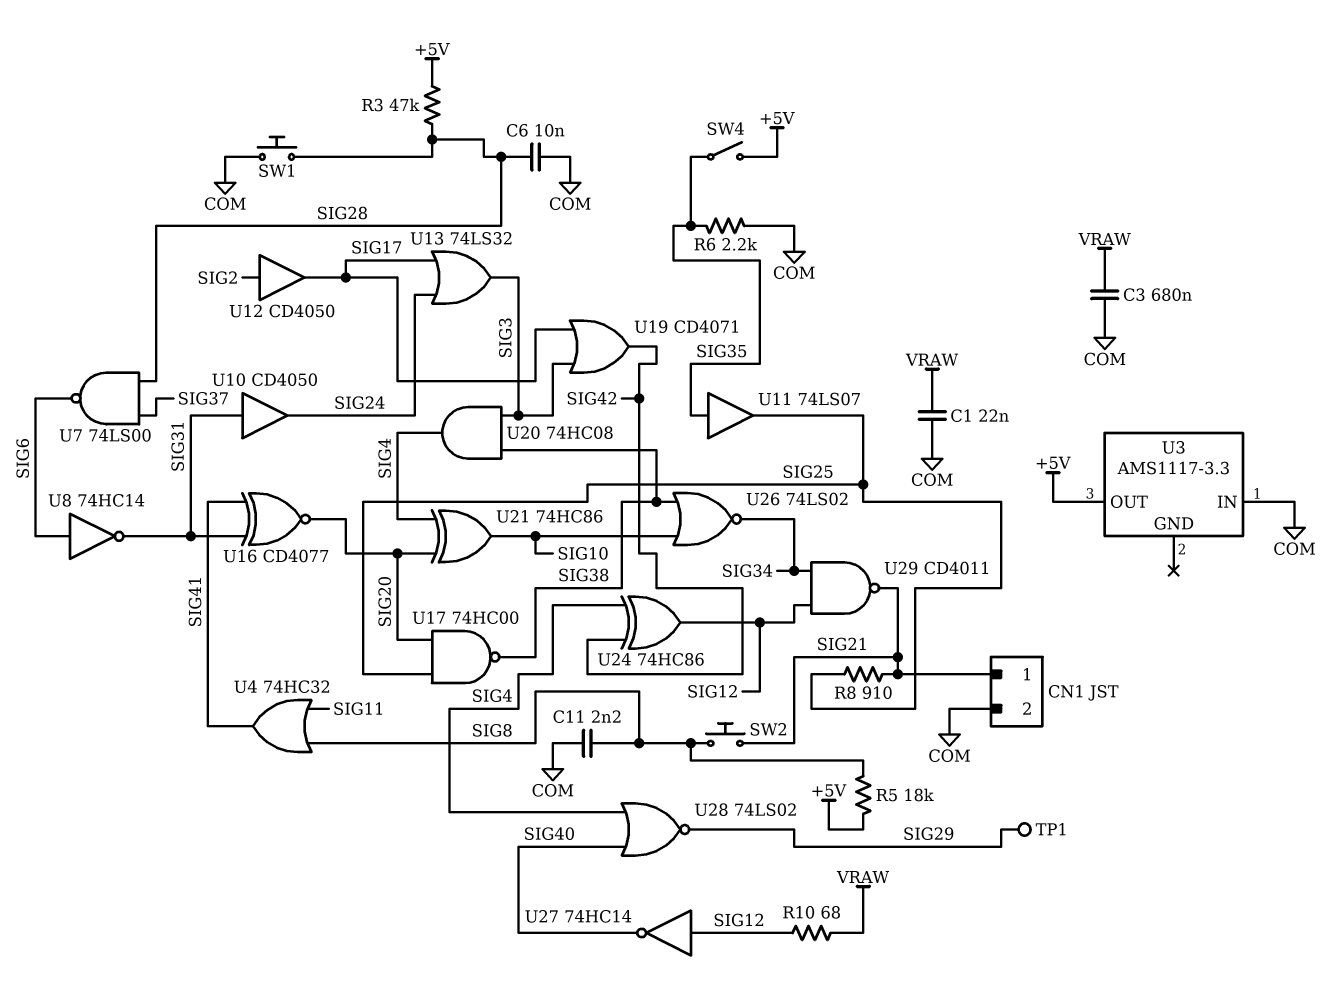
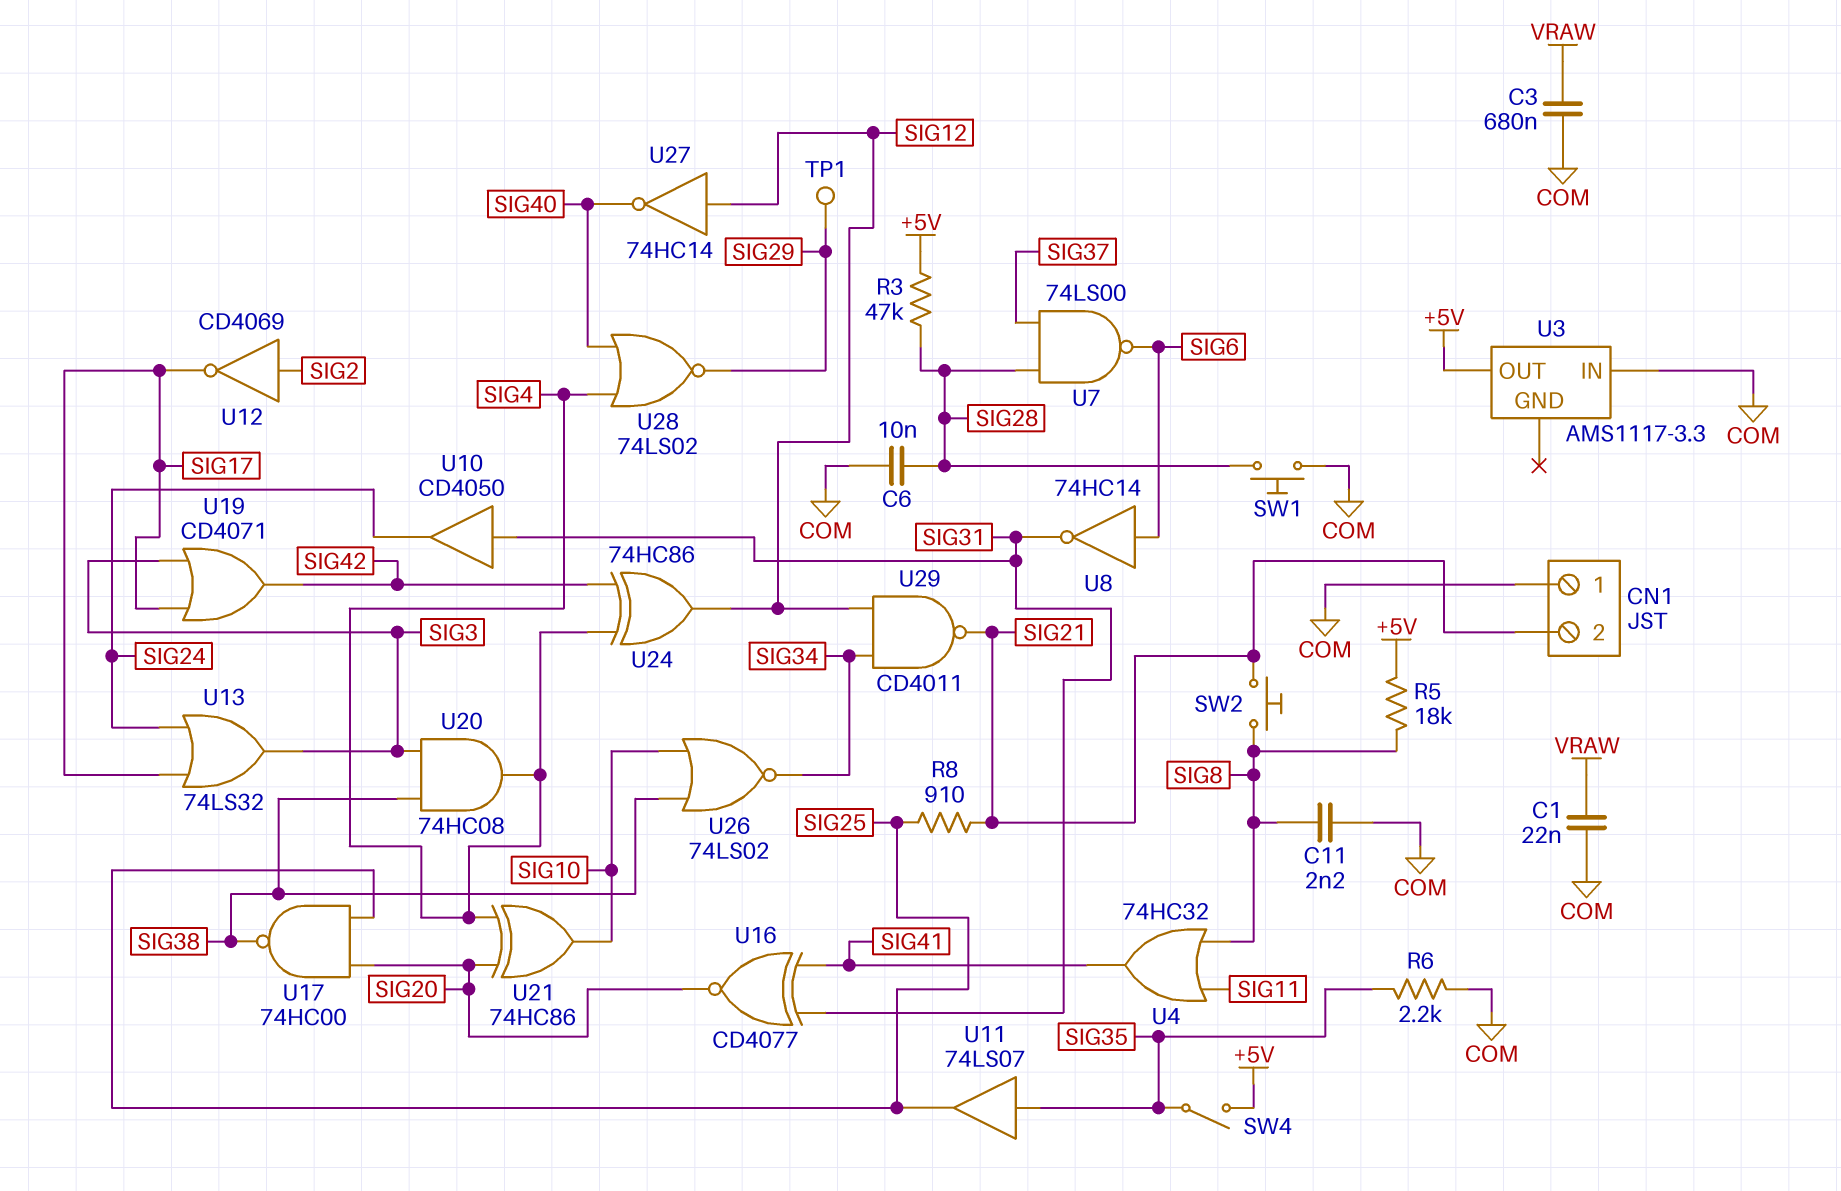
CN1 pin 1: SIG21 -> COM
CN1 pin 2: COM -> SIG21
R10: 68 (SIG12, VRAW) -> none
U12: buffer CD4050 (in SIG2, out SIG17) -> NOT CD4069 (in SIG2, out SIG17)

